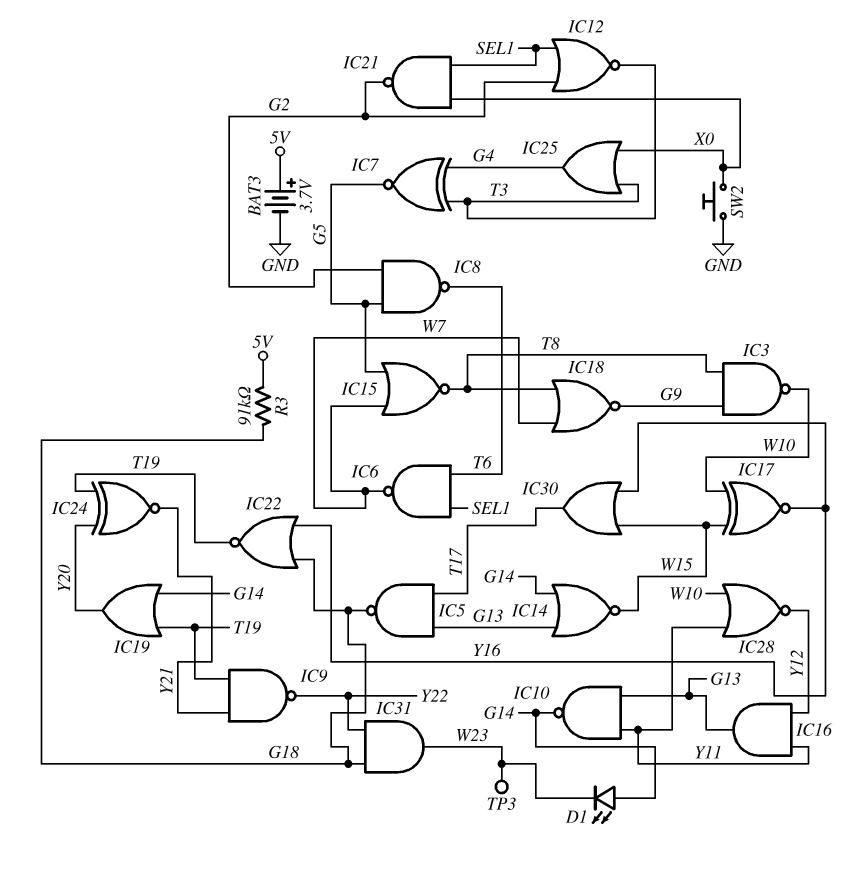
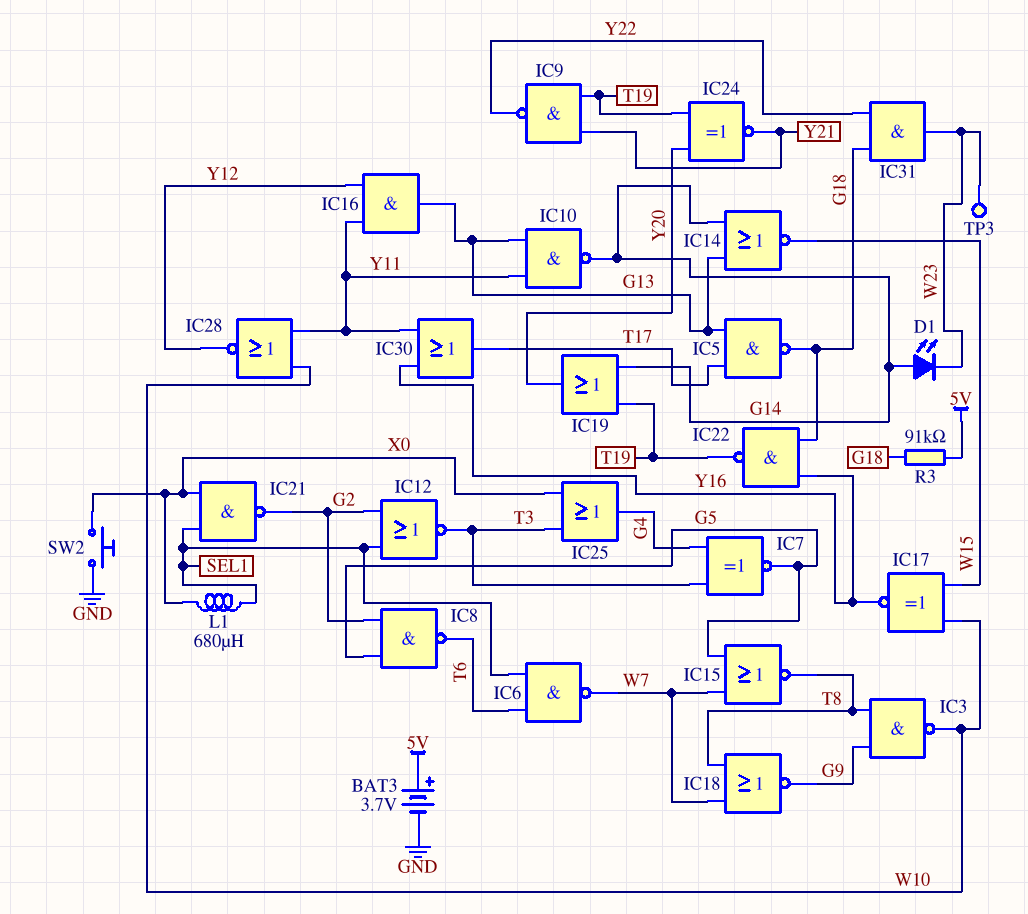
IC22: NOR (in G18, in Y16, out T19) -> NAND (in G18, in Y16, out T19)
IC30: OR (in W15, in Y16, out T17) -> OR (in Y11, in Y16, out T17)
L1: none -> 680uH (SEL1, X0)

